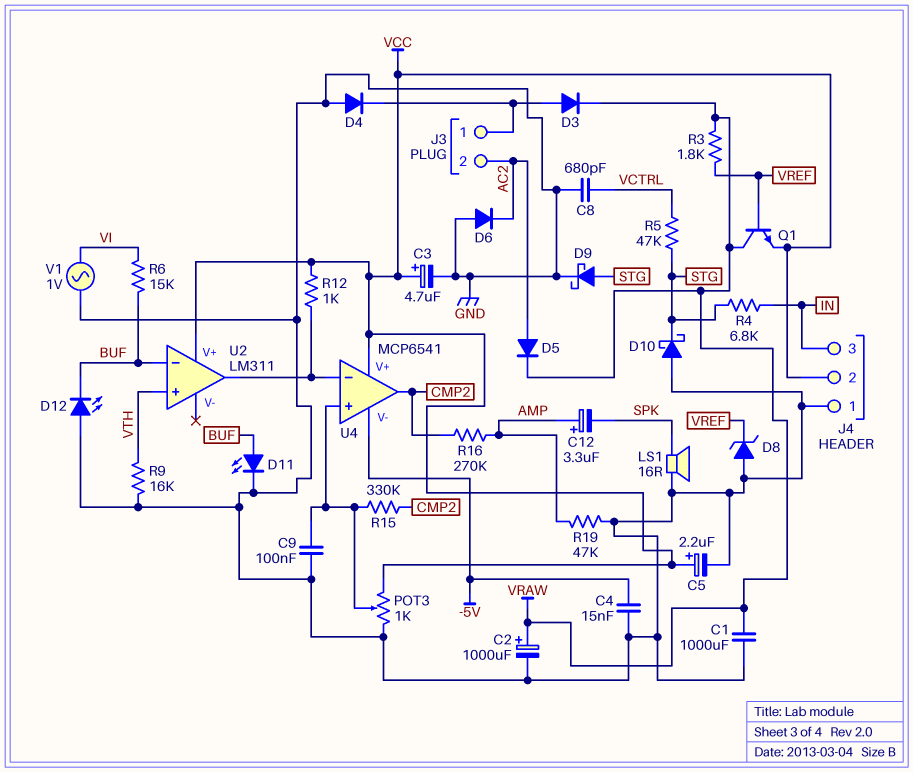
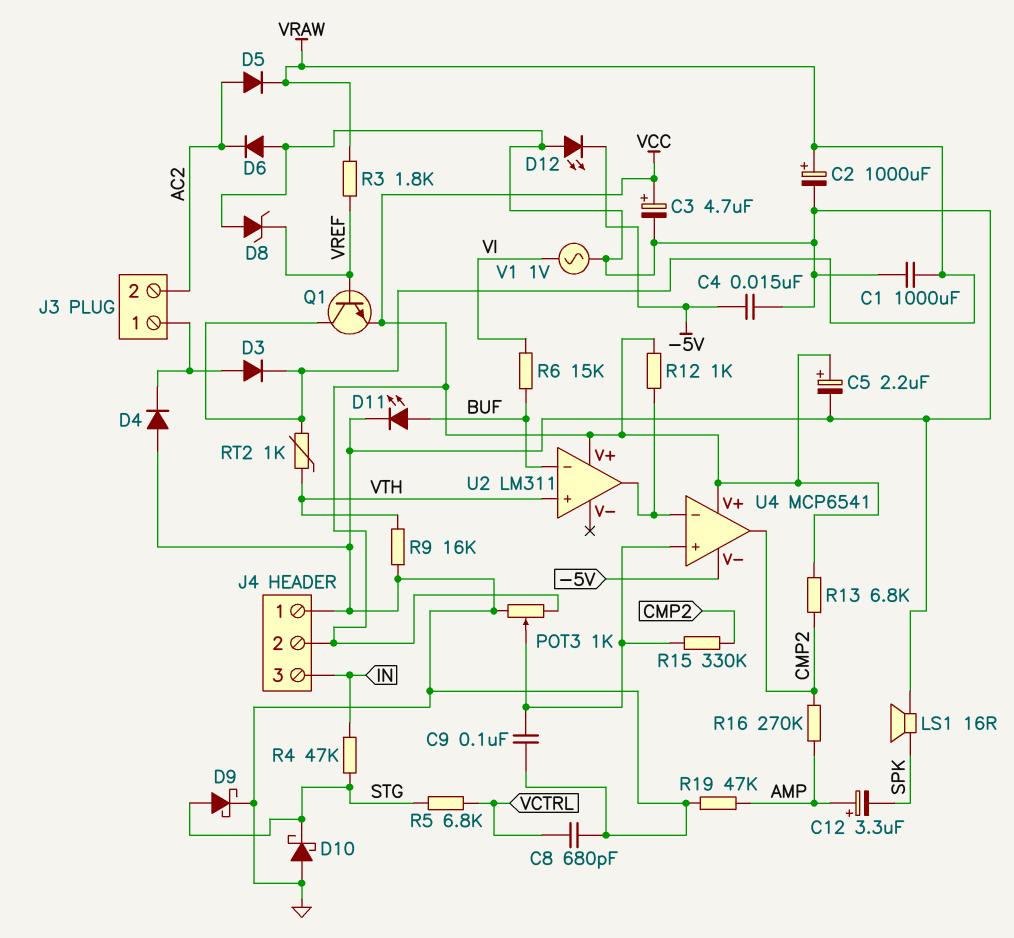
D12: LED (A GND, K BUF) -> LED (A GND, K -5V)
R4: 6.8k (IN, STG) -> 47k (IN, STG)
R5: 47k (STG, VCTRL) -> 6.8k (STG, VCTRL)
R13: none -> 6.8k (CMP2, VCC)
RT2: none -> 1k (VRAW, VTH)

